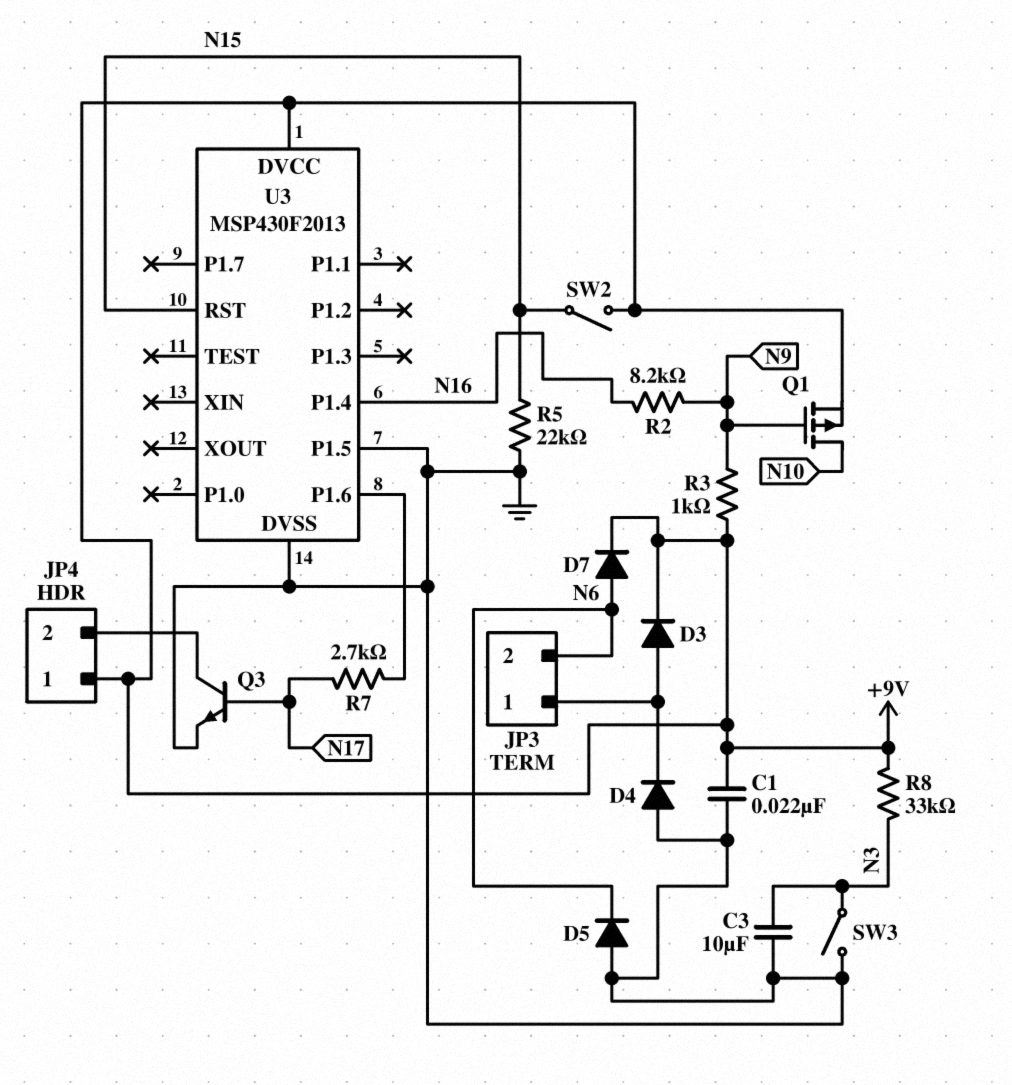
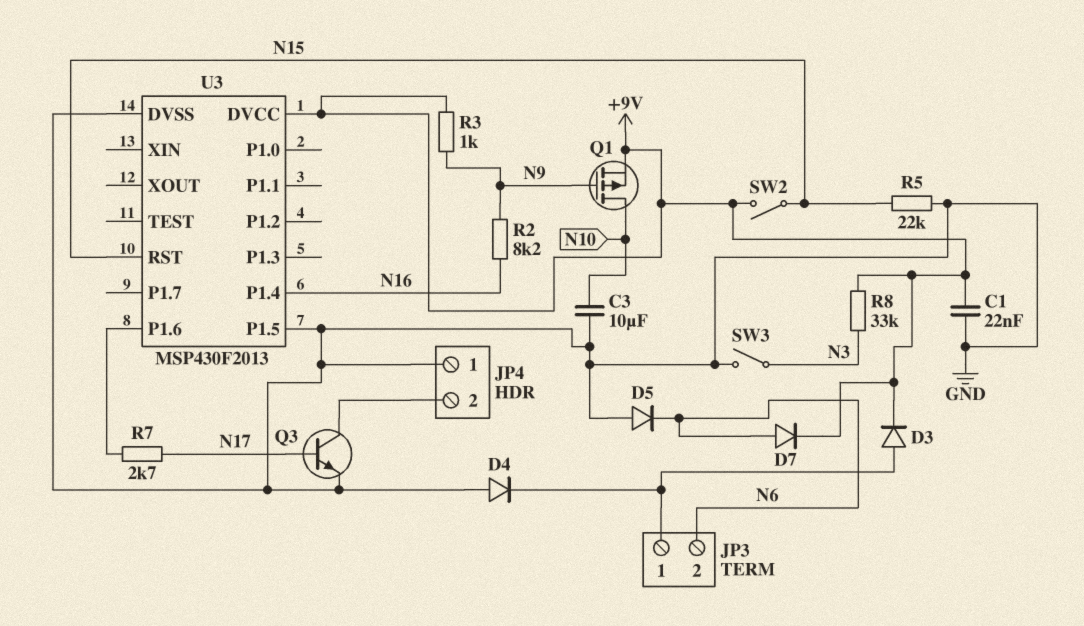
C3: 10uF (GND, N3) -> 10uF (GND, N10)
JP4 pin 1: +9V -> GND

